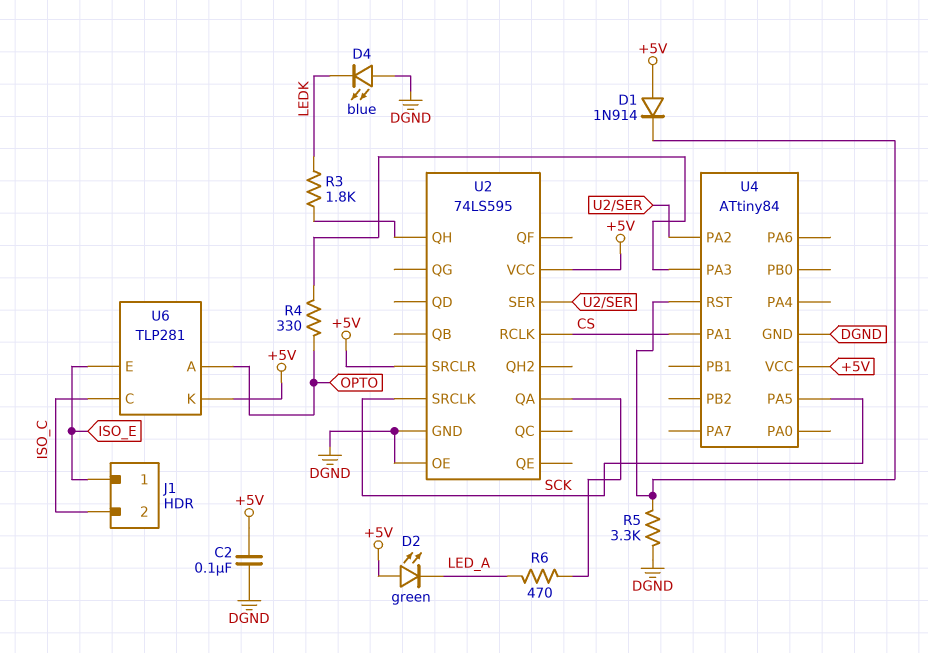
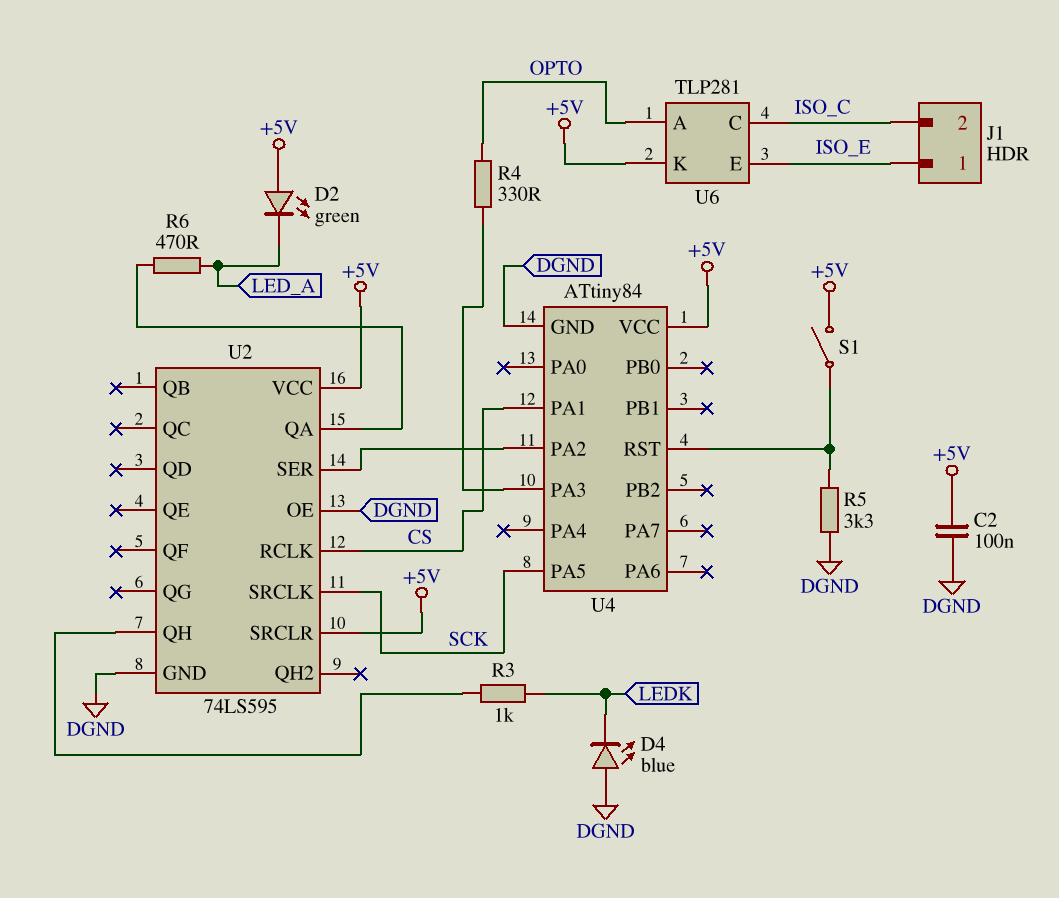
D1: diode 1N914 (A +5V, K U4/RST) -> none
R3: 1.8k (LEDK, U2/QH) -> 1k (LEDK, U2/QH)
S1: none -> switch (+5V, U4/RST)

